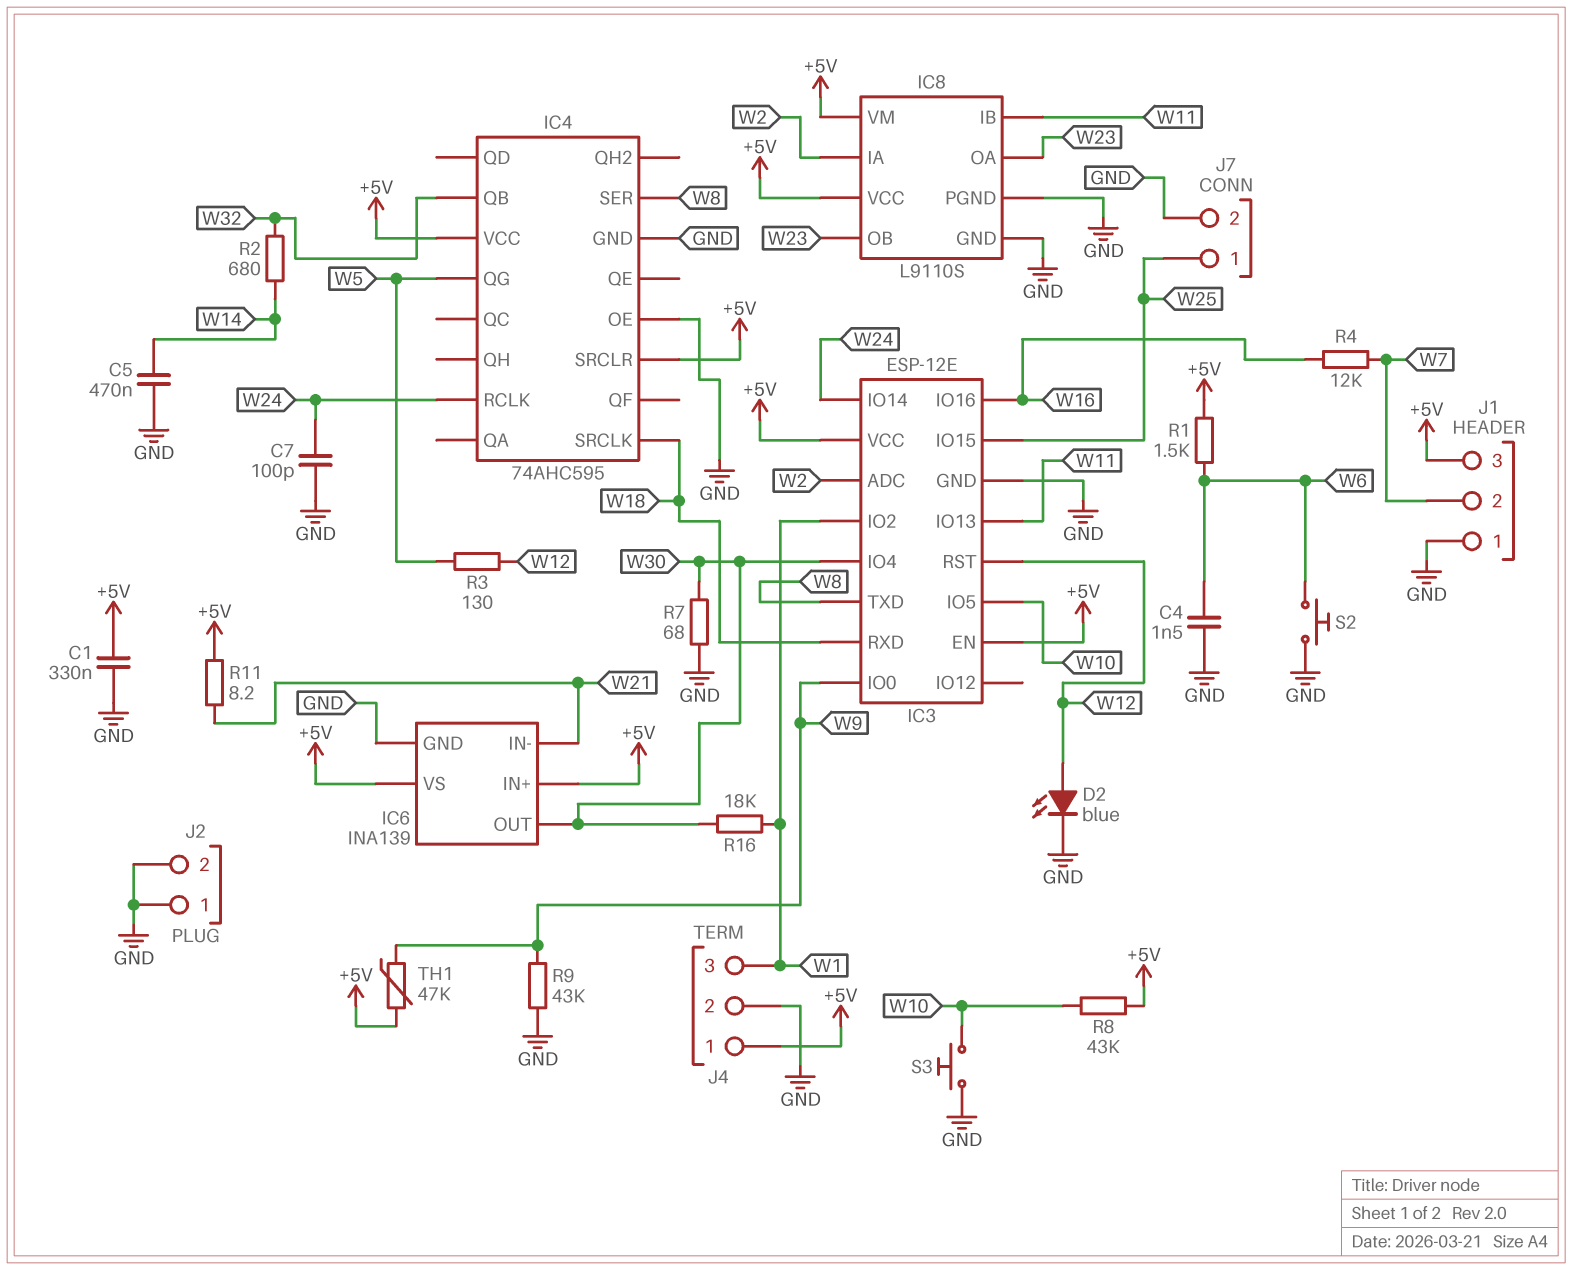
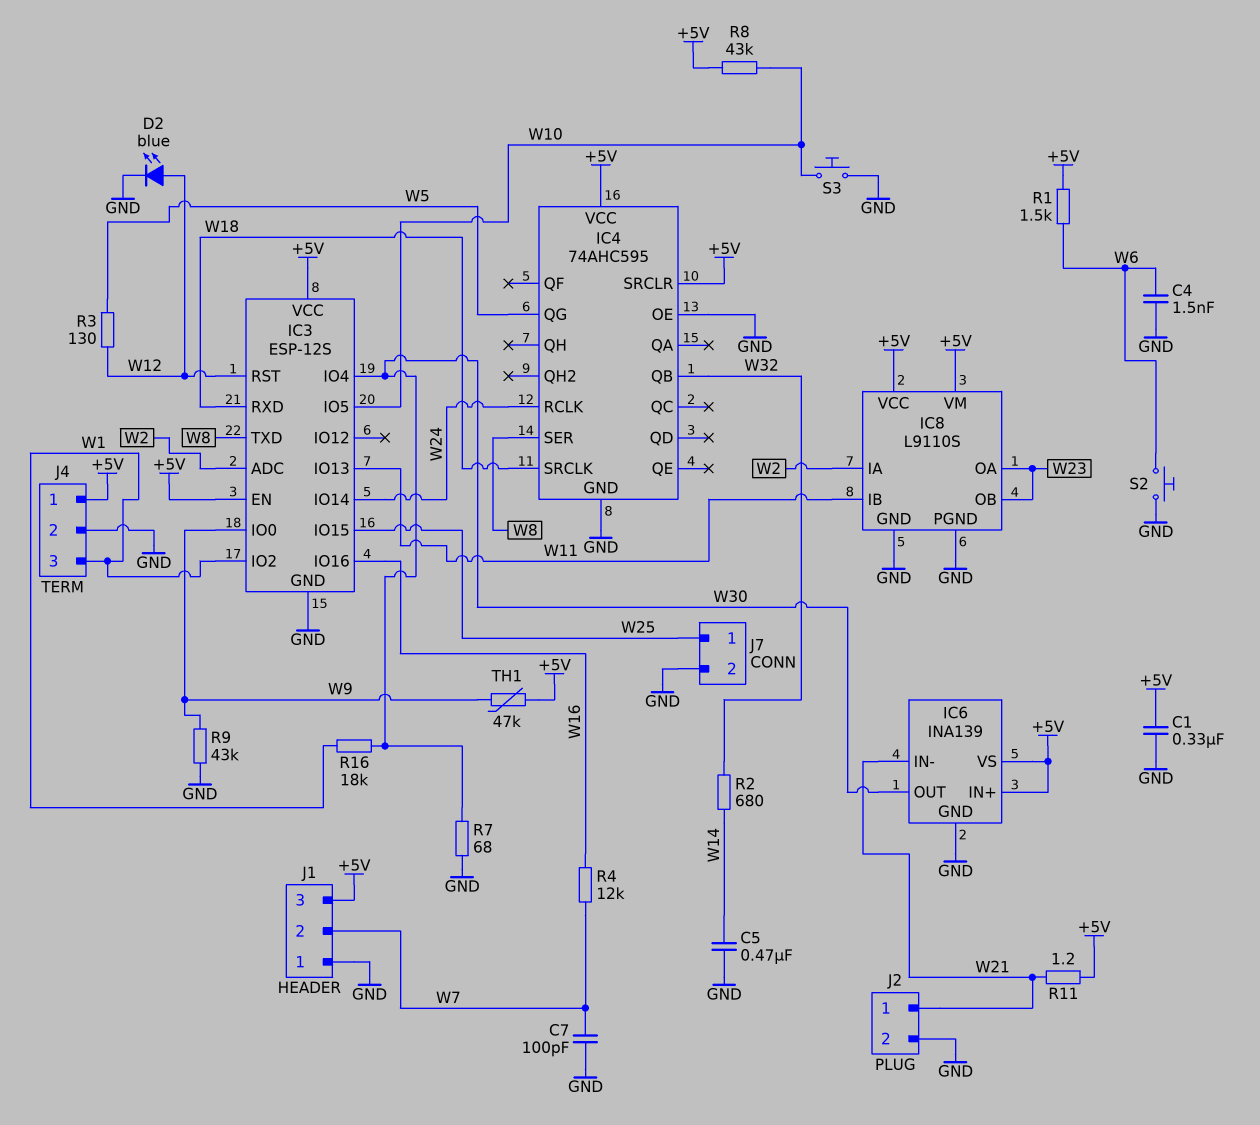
C7: 100pF (GND, W24) -> 100pF (GND, W7)
IC3: ESP-12E -> ESP-12S
J2 pin 1: GND -> W21
R11: 8.2 (+5V, W21) -> 1.2 (+5V, W21)

